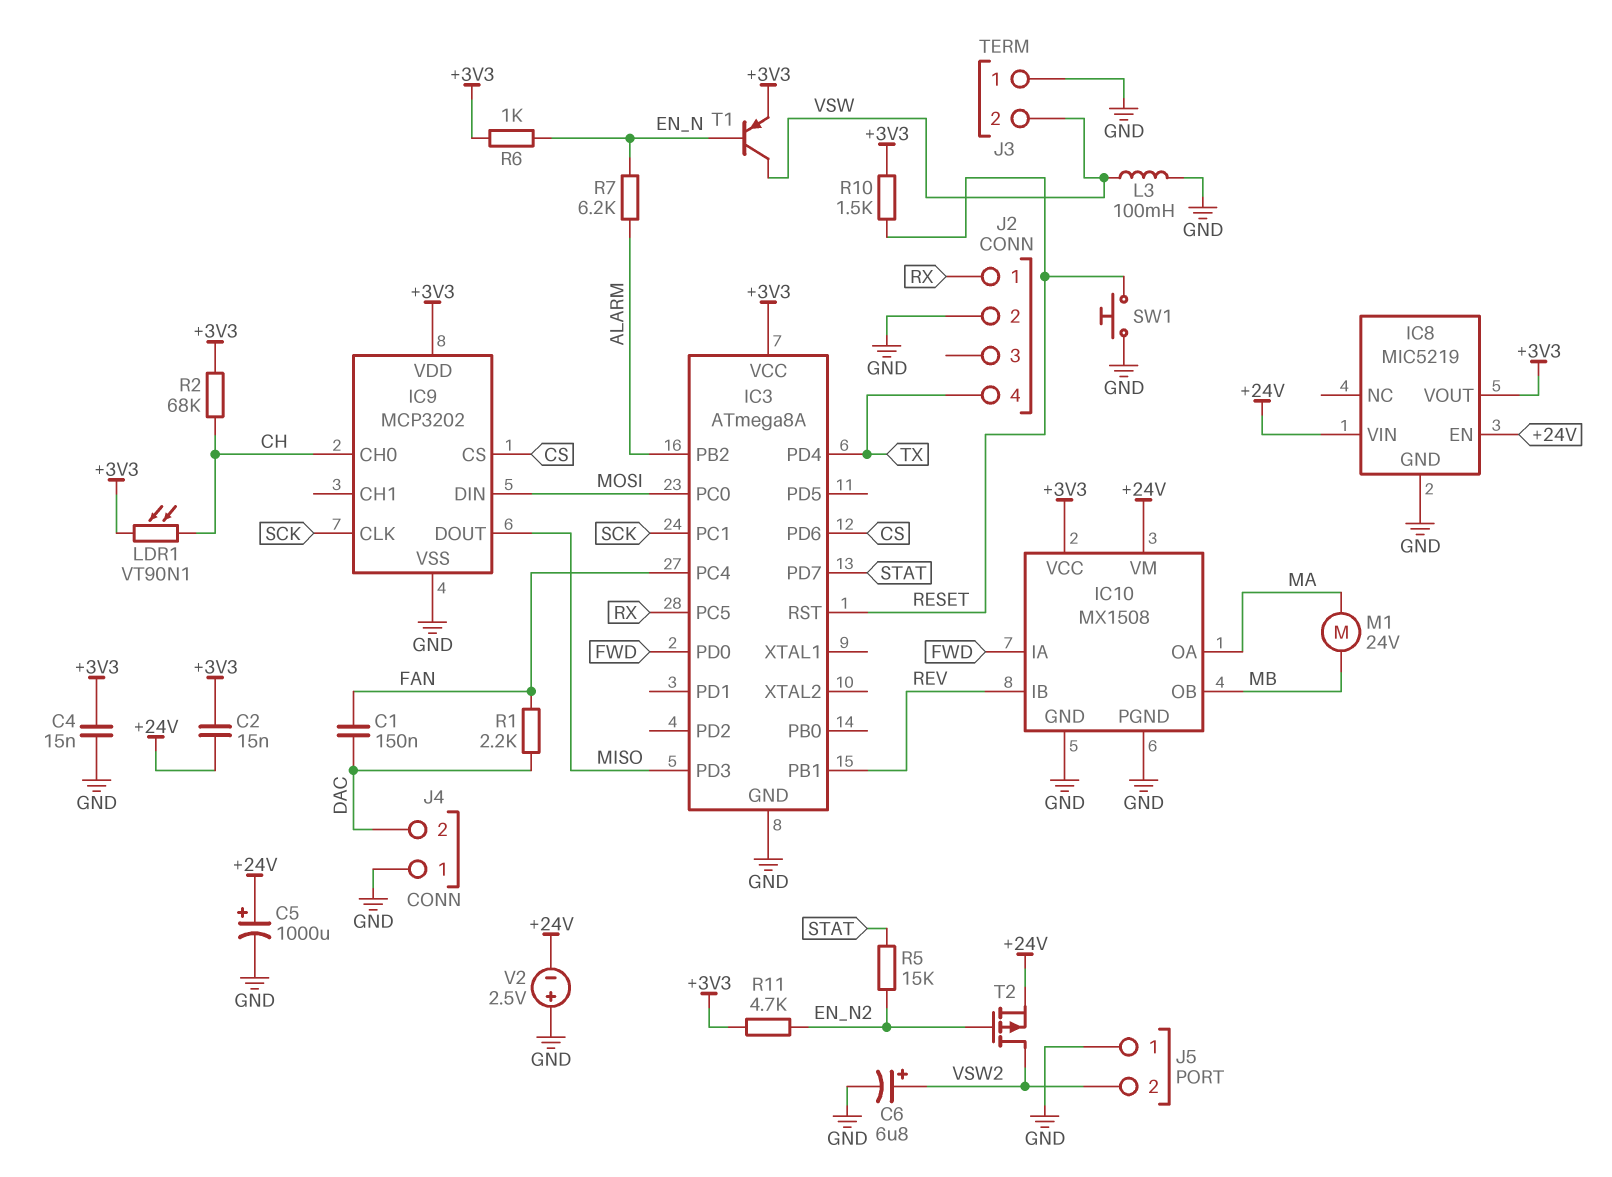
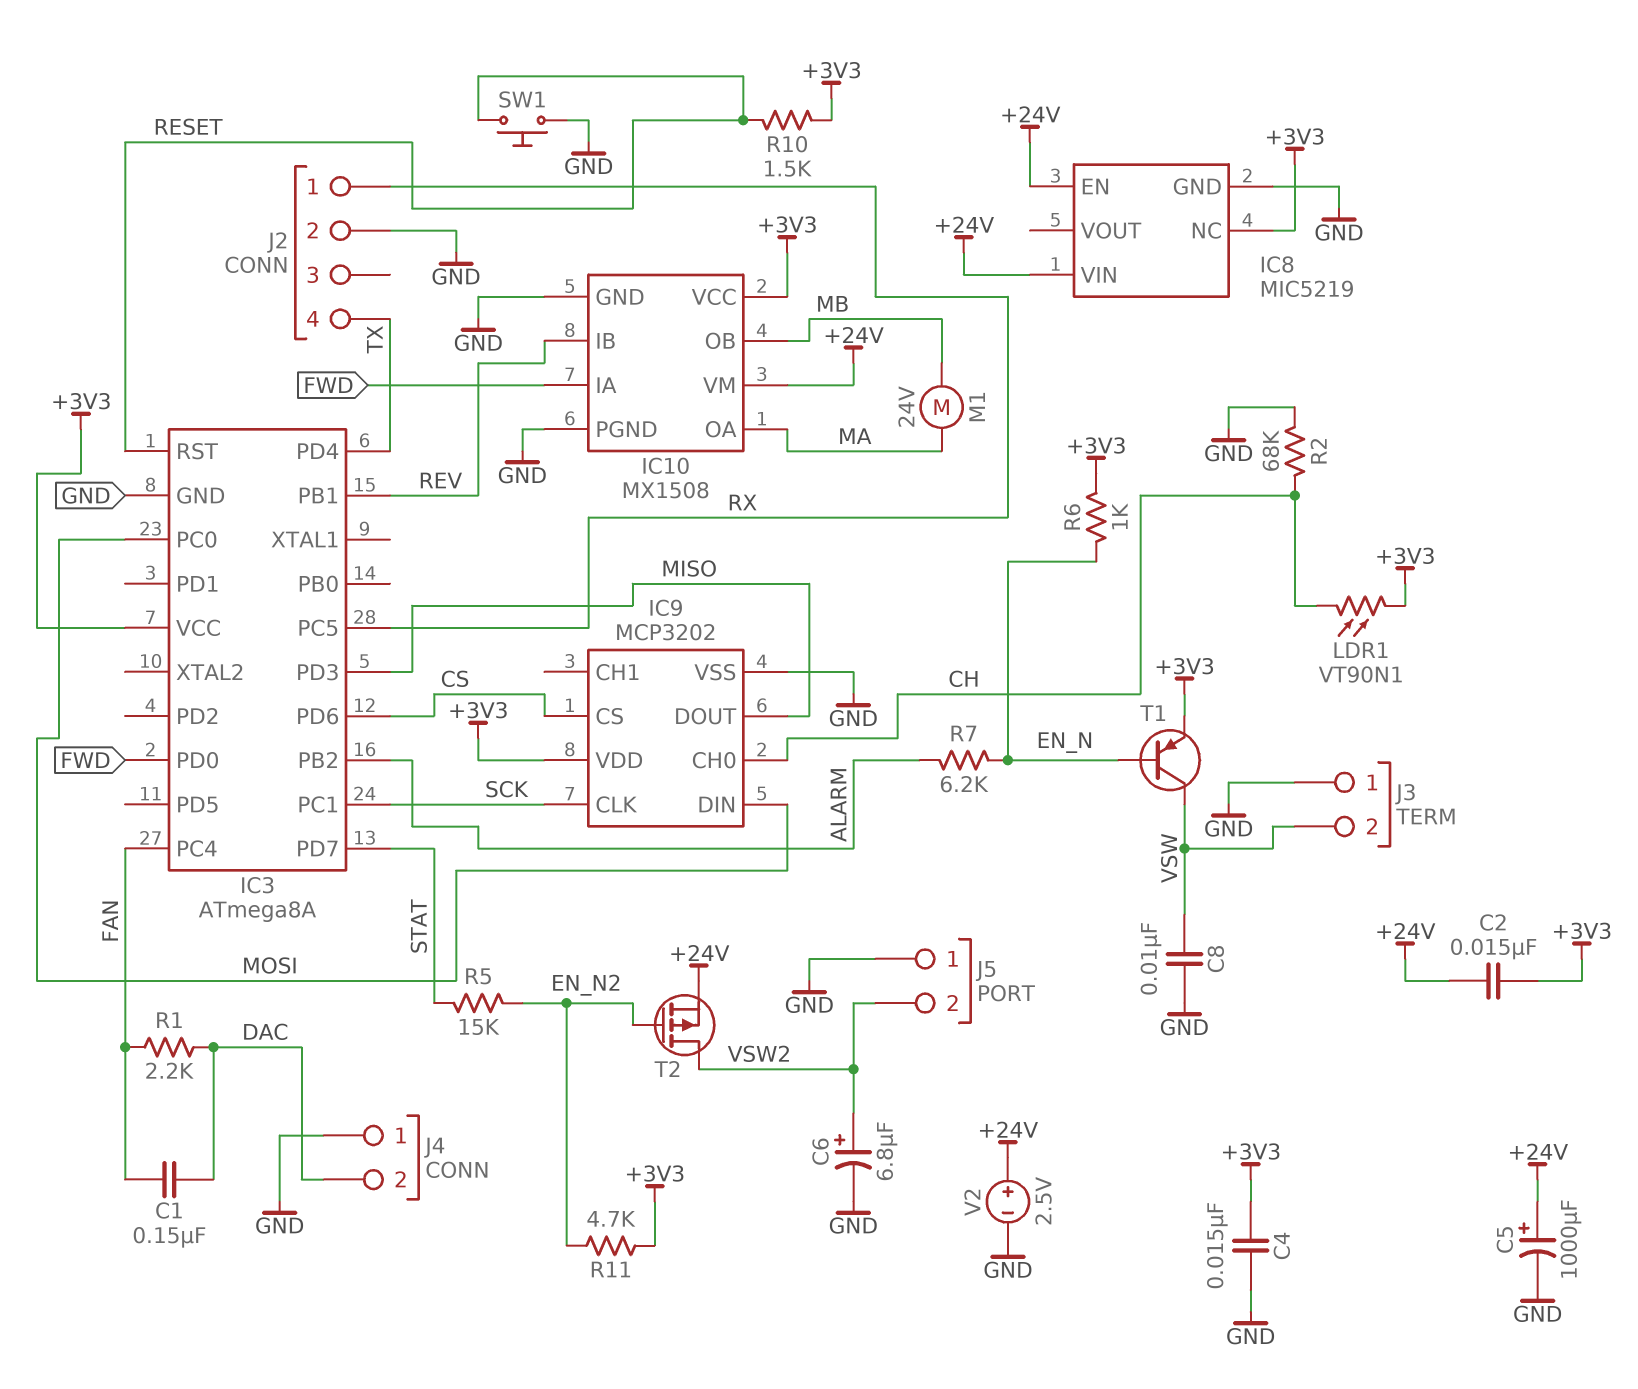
C8: none -> 10nF (GND, VSW)
IC8 pin NC: none -> +3V3
IC8 pin VOUT: +3V3 -> none
L3: 100mH (GND, VSW) -> none
R2: 68k (+3V3, CH) -> 68k (CH, GND)
V2: 2.5V (plus GND, minus +24V) -> 2.5V (plus +24V, minus GND)

